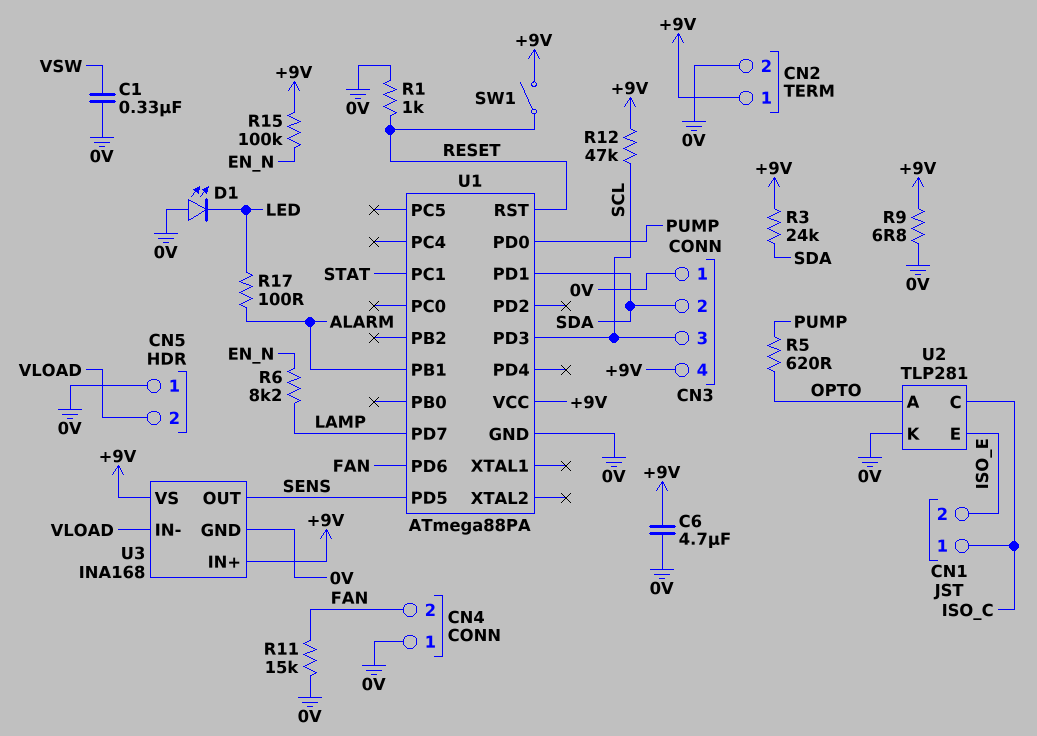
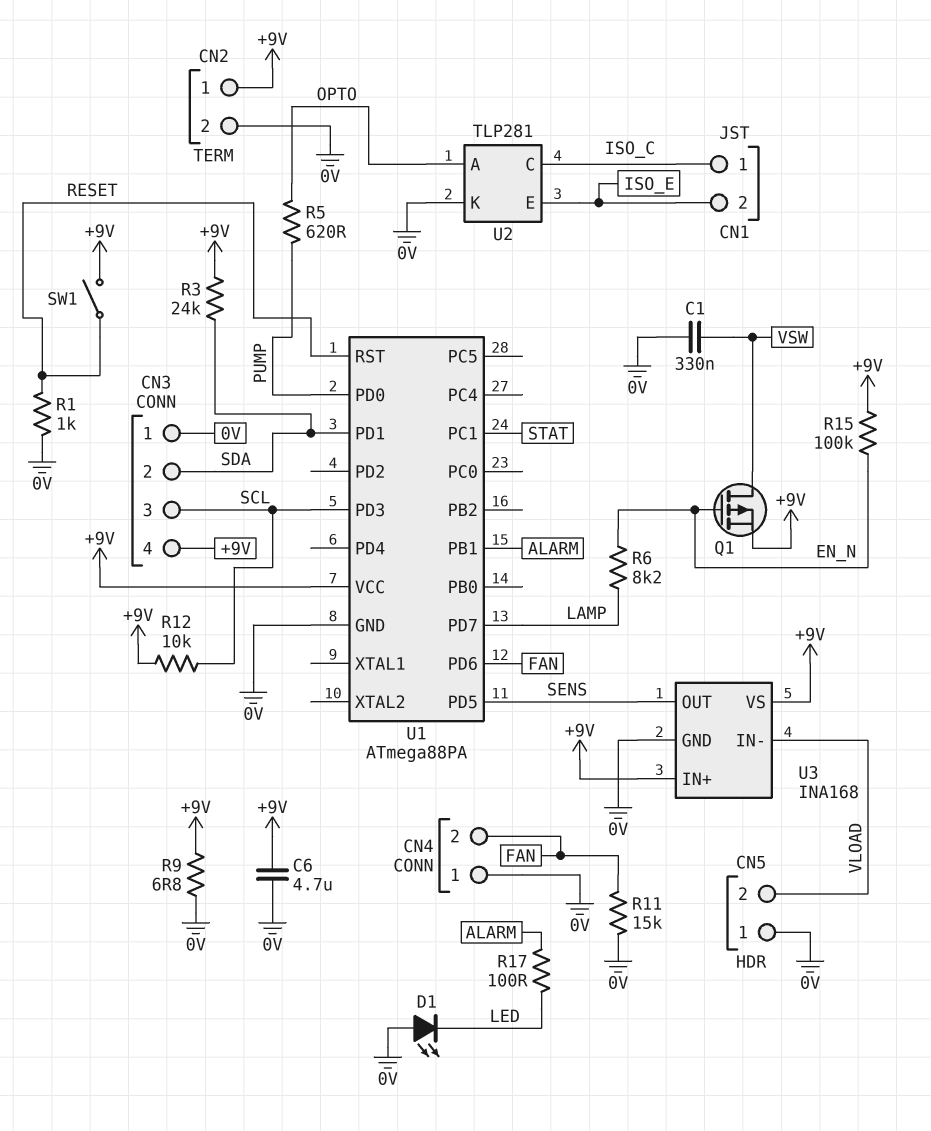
Q1: none -> PMOS (G EN_N, D VSW, S +9V)
R12: 47k (+9V, SCL) -> 10k (+9V, SCL)

